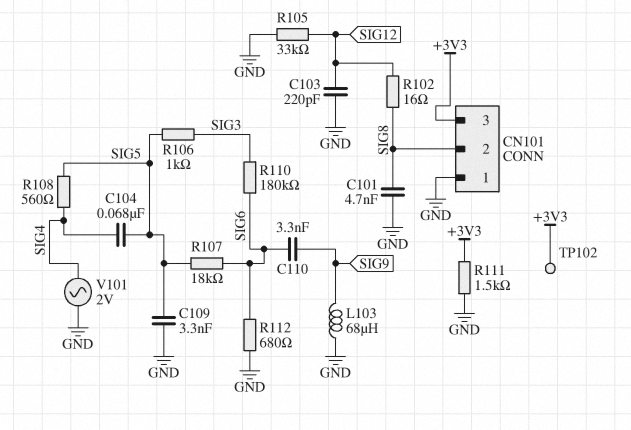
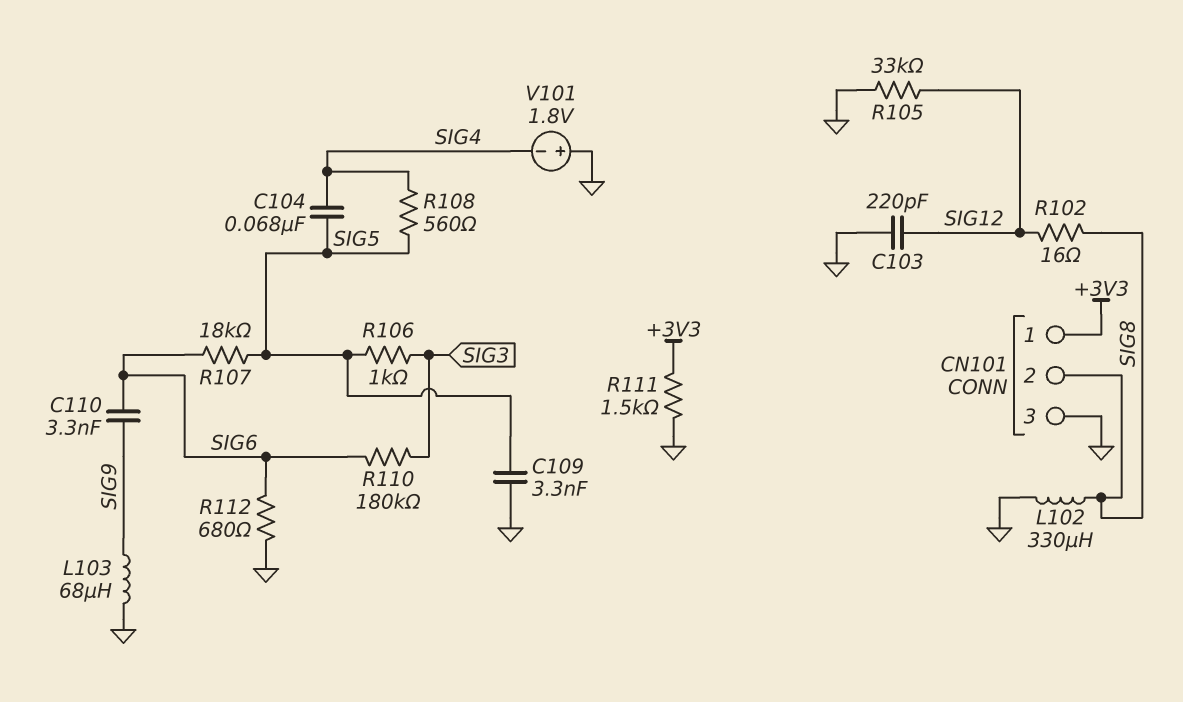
C101: 4.7nF (GND, SIG8) -> none
CN101 pin 1: GND -> +3V3
CN101 pin 3: +3V3 -> GND
L102: none -> 330uH (GND, SIG8)
TP102: test point (+3V3) -> none
V101: AC 2V (GND, SIG4) -> 1.8V (plus GND, minus SIG4)

